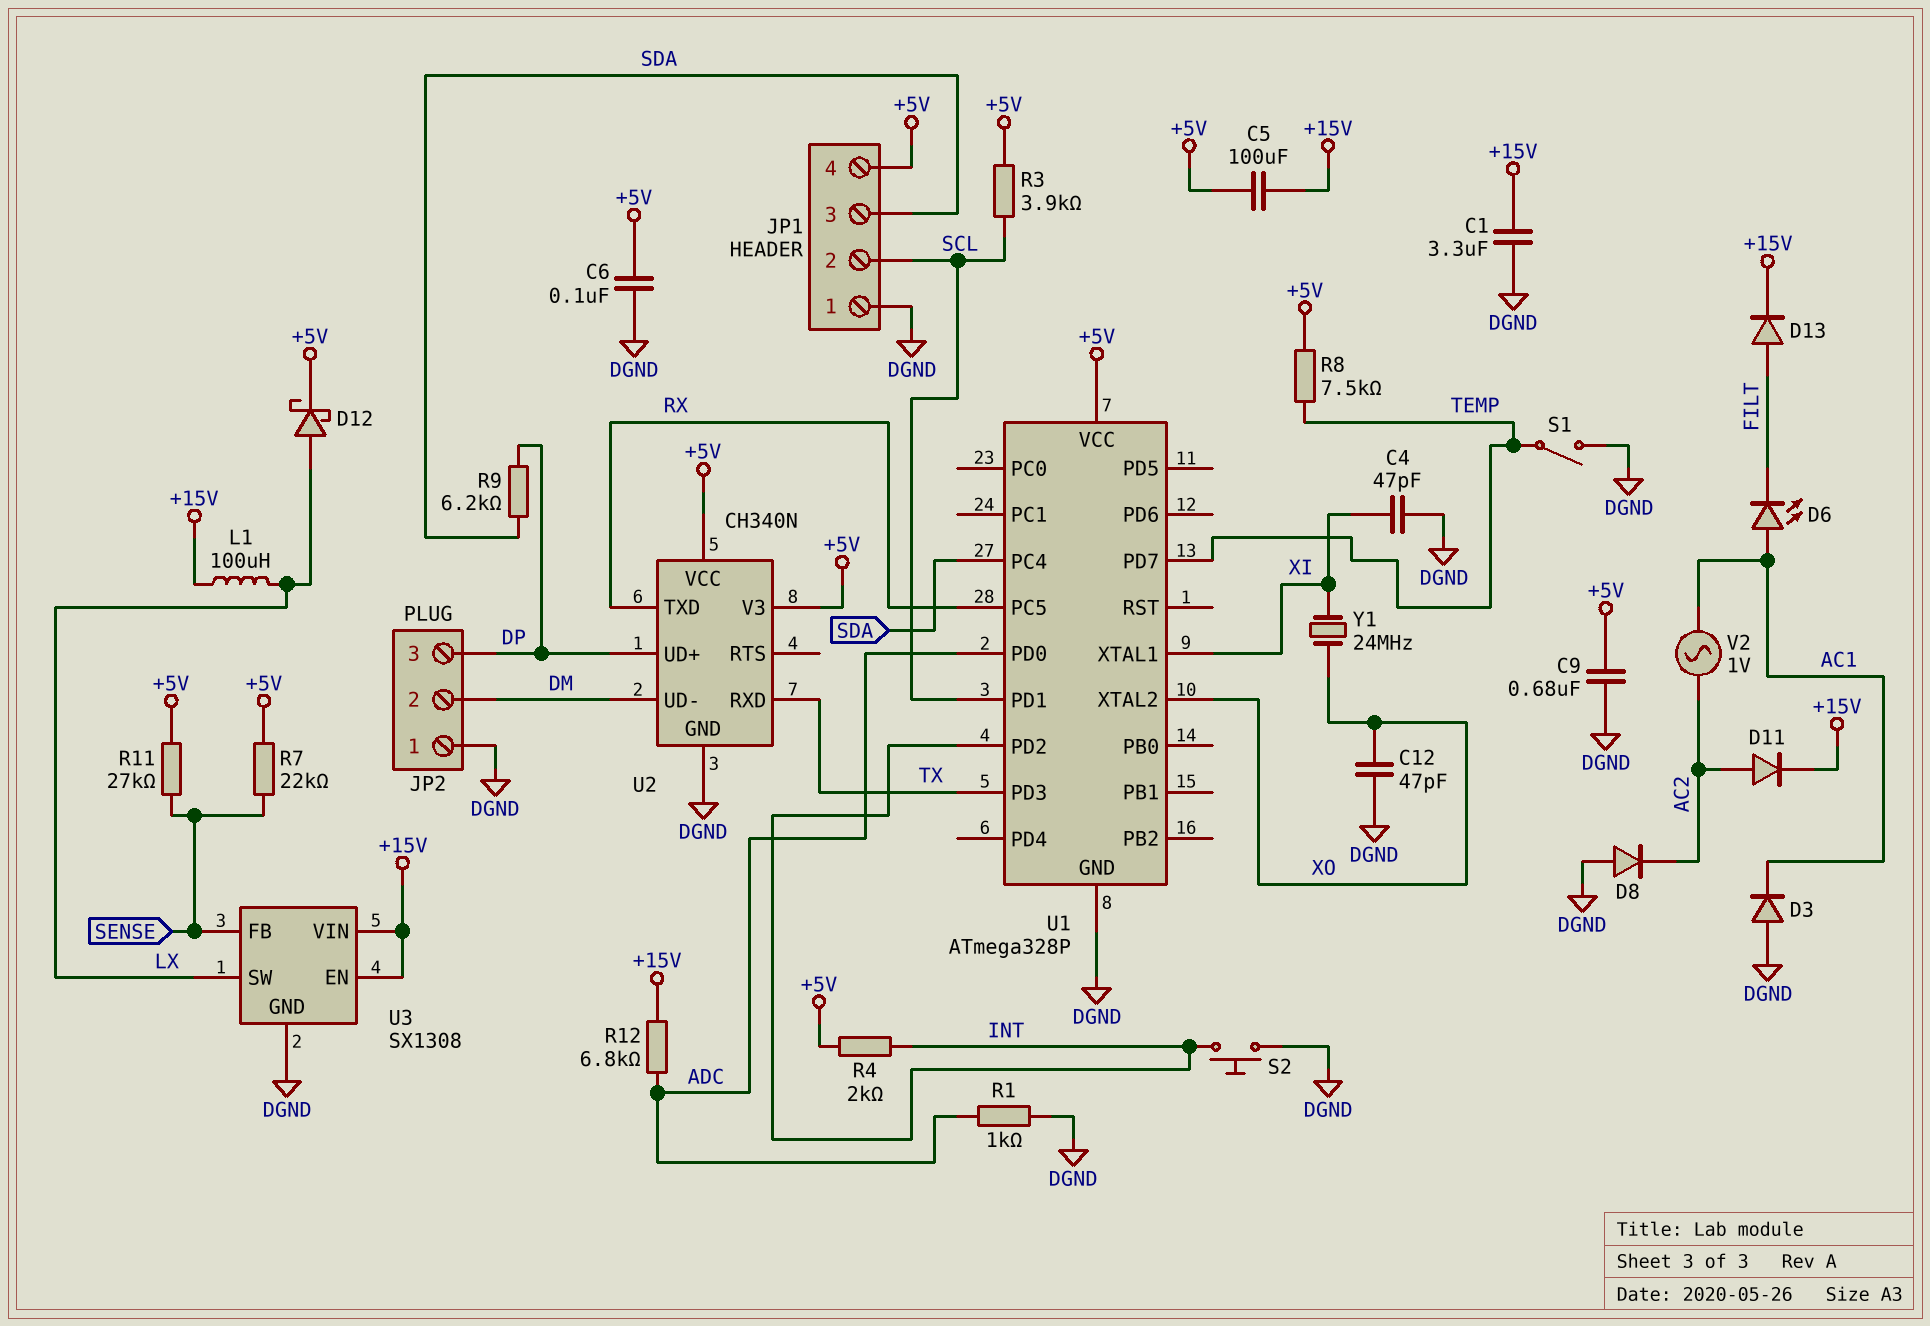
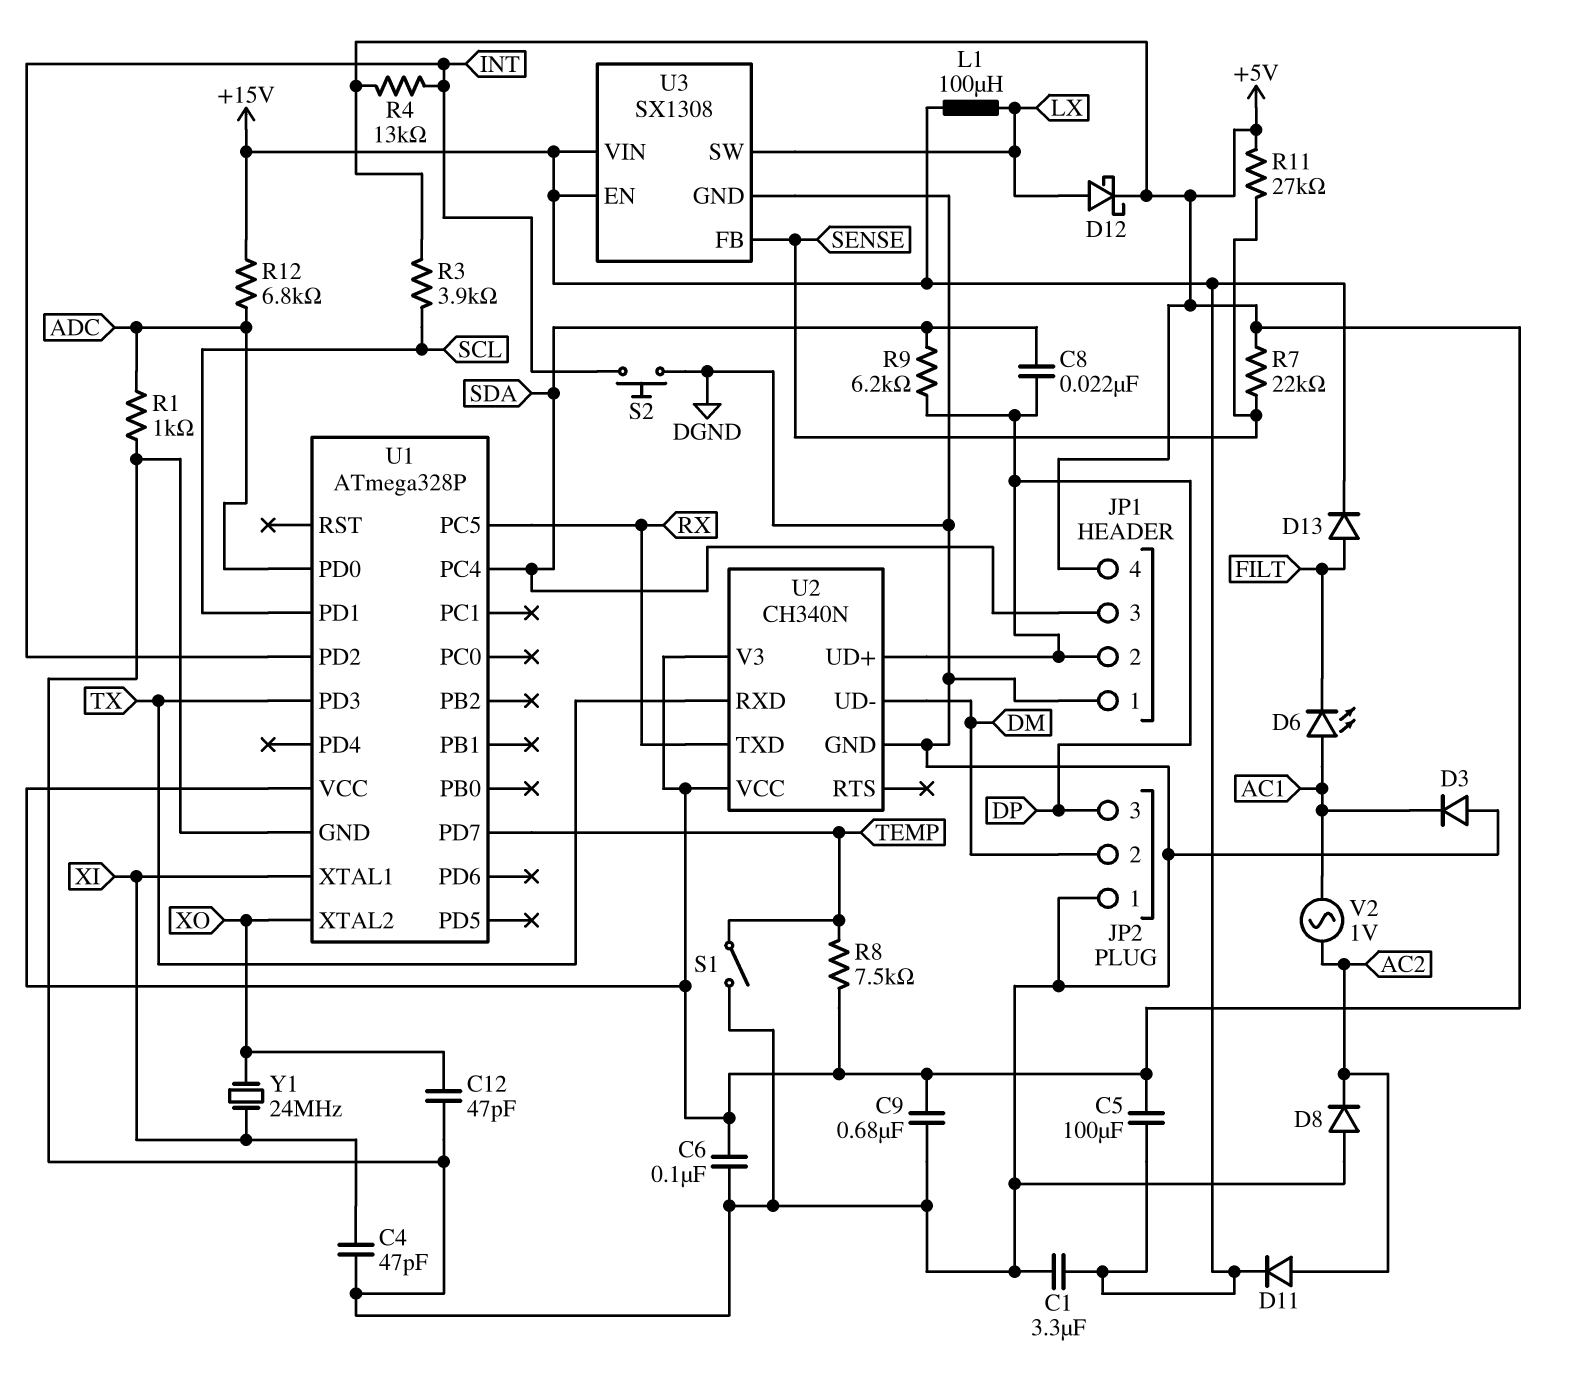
C8: none -> 22nF (DP, SDA)
JP1 pin 2: SCL -> DP
R4: 2k (+5V, INT) -> 13k (+5V, INT)

